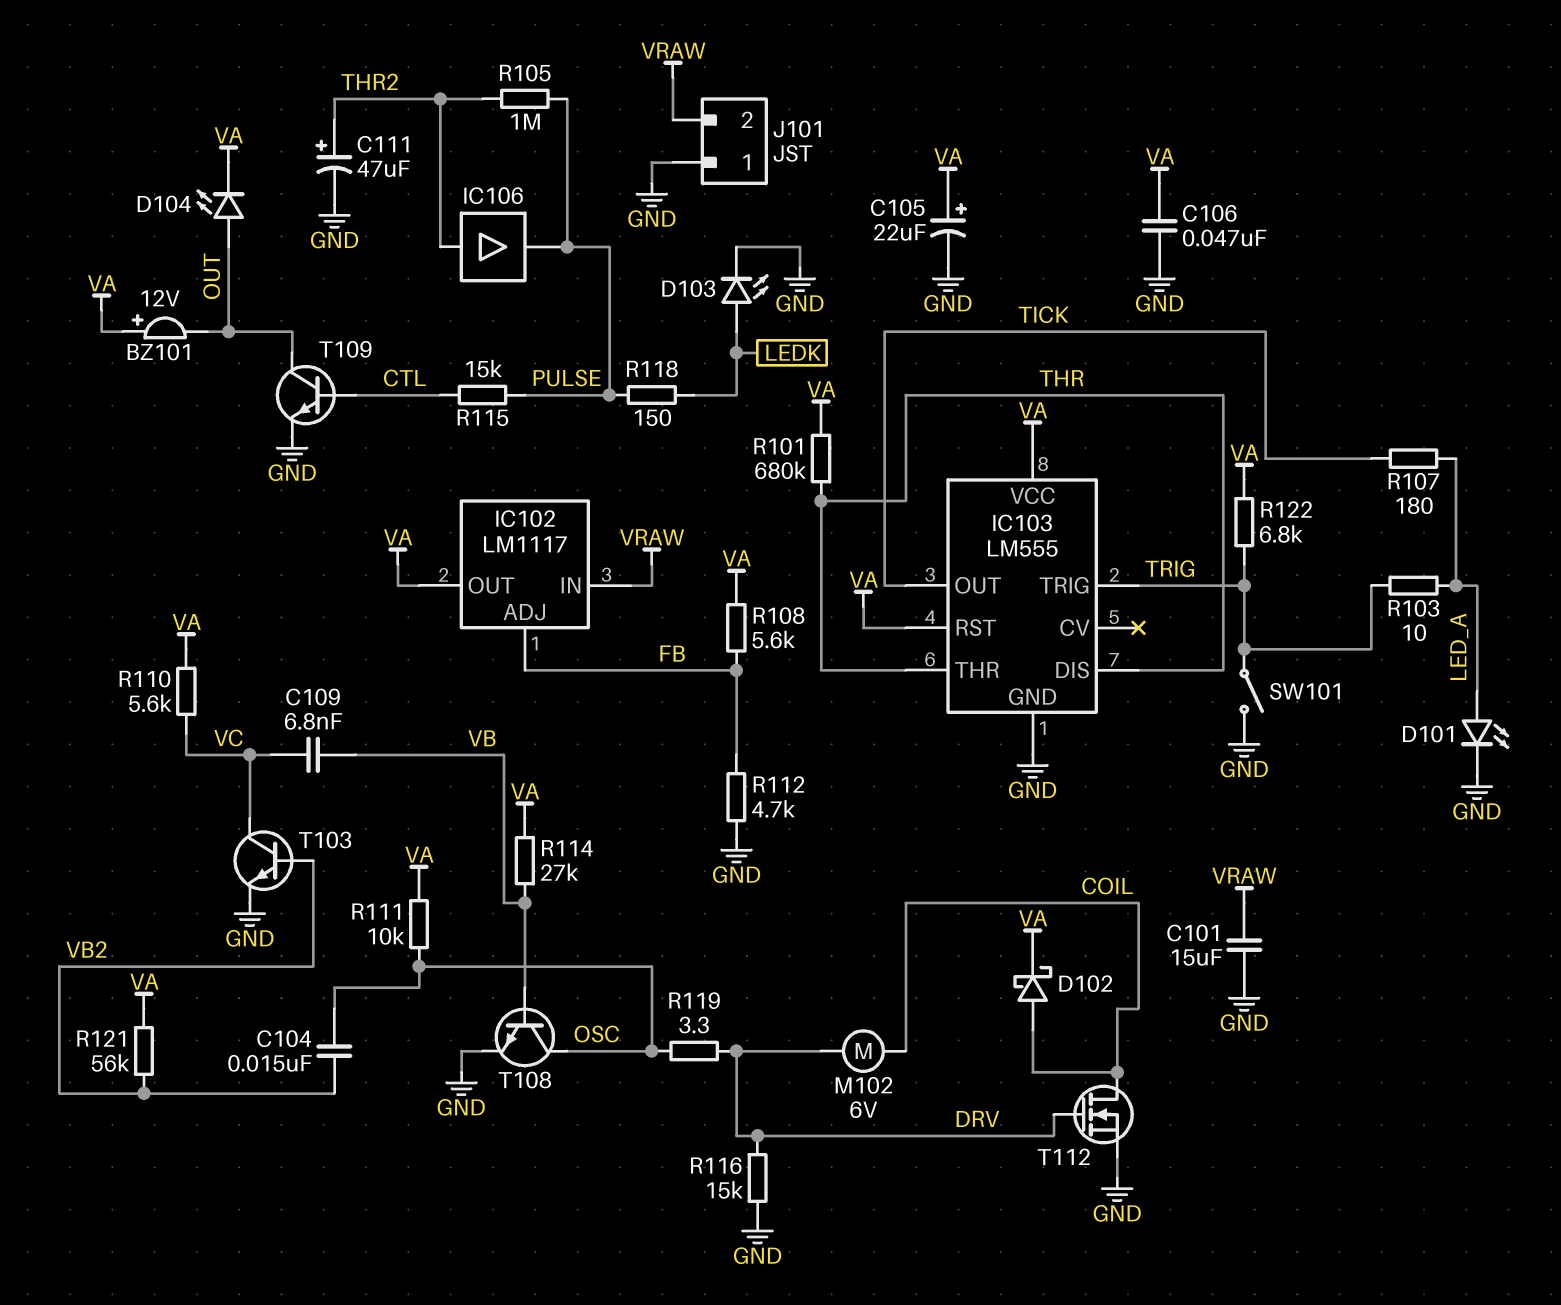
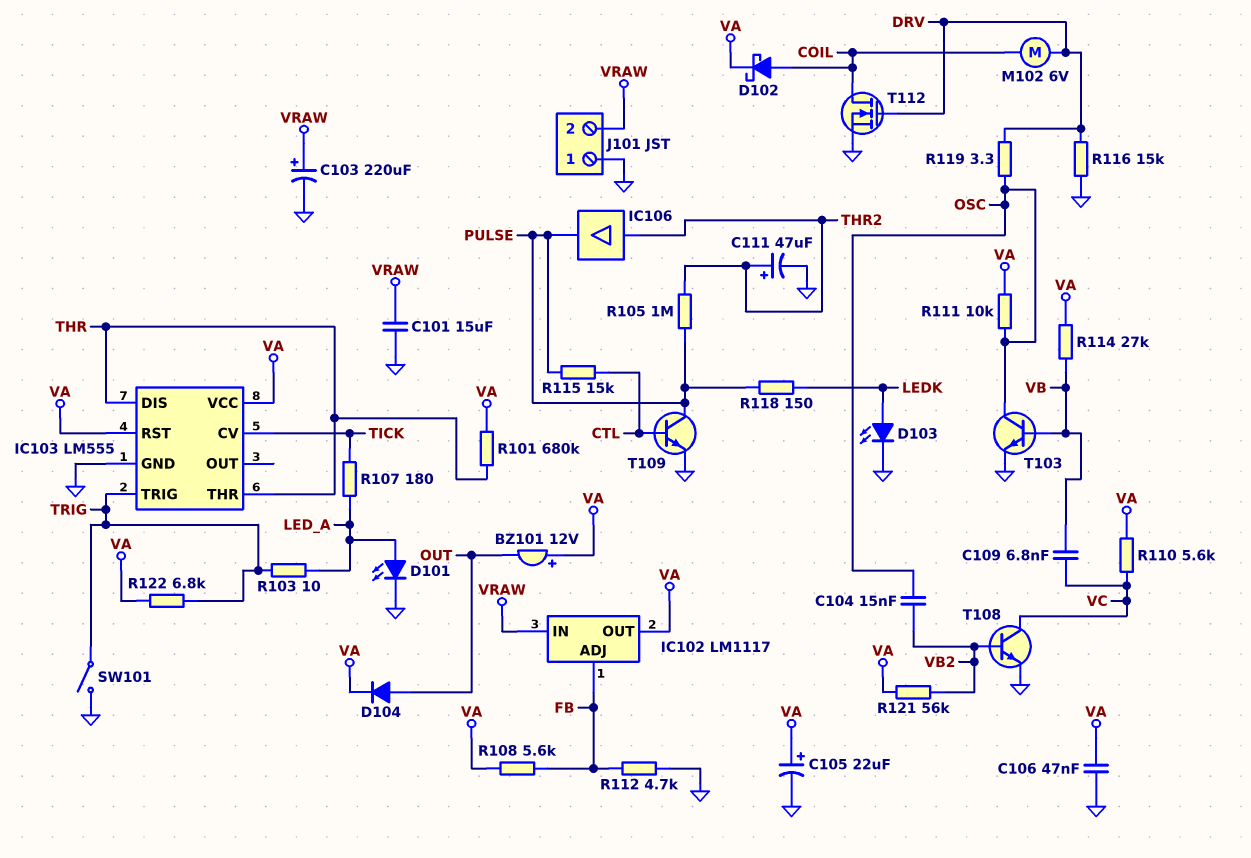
C103: none -> 220uF (plus VRAW, minus GND)
D104: LED (A OUT, K VA) -> diode (A OUT, K VA)
IC103 pin CV: none -> TICK
IC103 pin OUT: TICK -> none
T103: NPN (B VB2, C VC, E GND) -> NPN (B VB, C OSC, E GND)
T108: NPN (B VB, C OSC, E GND) -> NPN (B VB2, C VC, E GND)
T109: NPN (B CTL, C OUT, E GND) -> NPN (B CTL, C PULSE, E GND)

